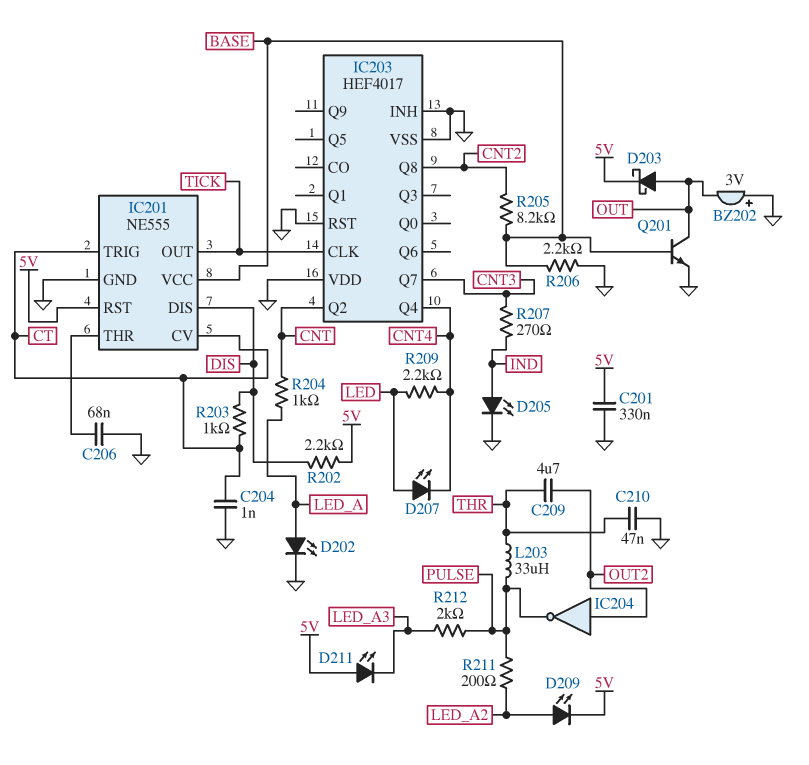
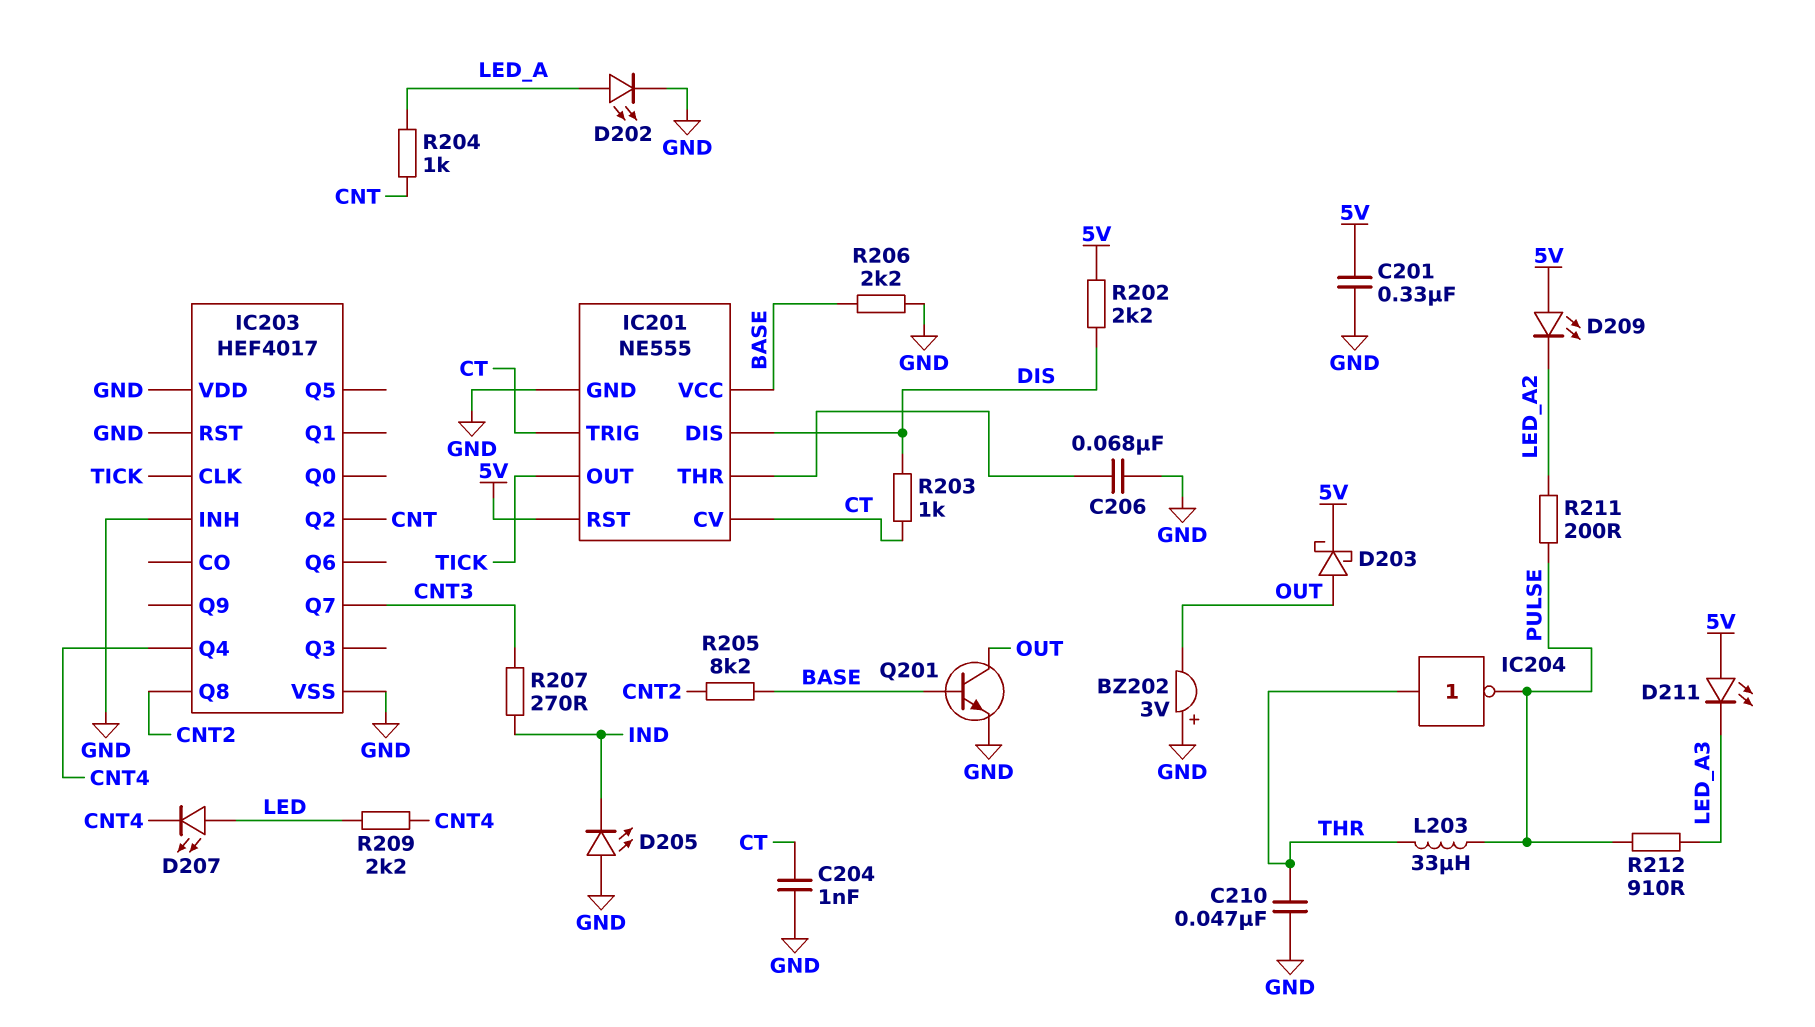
C209: 4.7uF (OUT2, THR) -> none
D205: LED (A IND, K GND) -> LED (A GND, K IND)
D209: LED (A LED_A2, K 5V) -> LED (A 5V, K LED_A2)
IC204: NOT (in OUT2, out PULSE) -> NOT (in THR, out PULSE)
R212: 2k (LED_A3, PULSE) -> 910 (LED_A3, PULSE)

